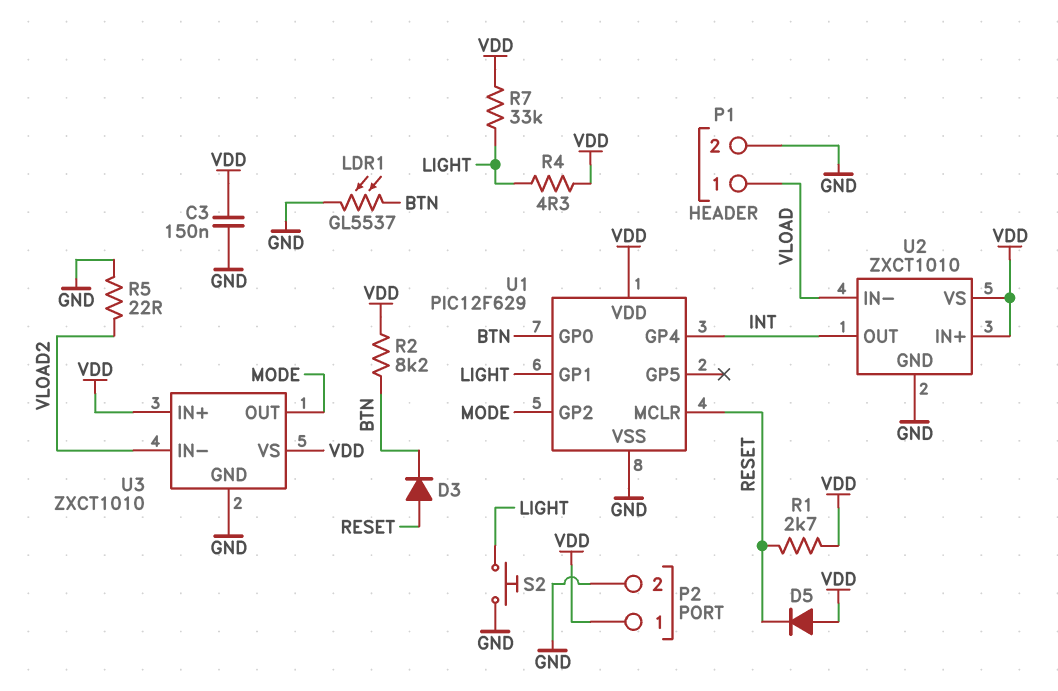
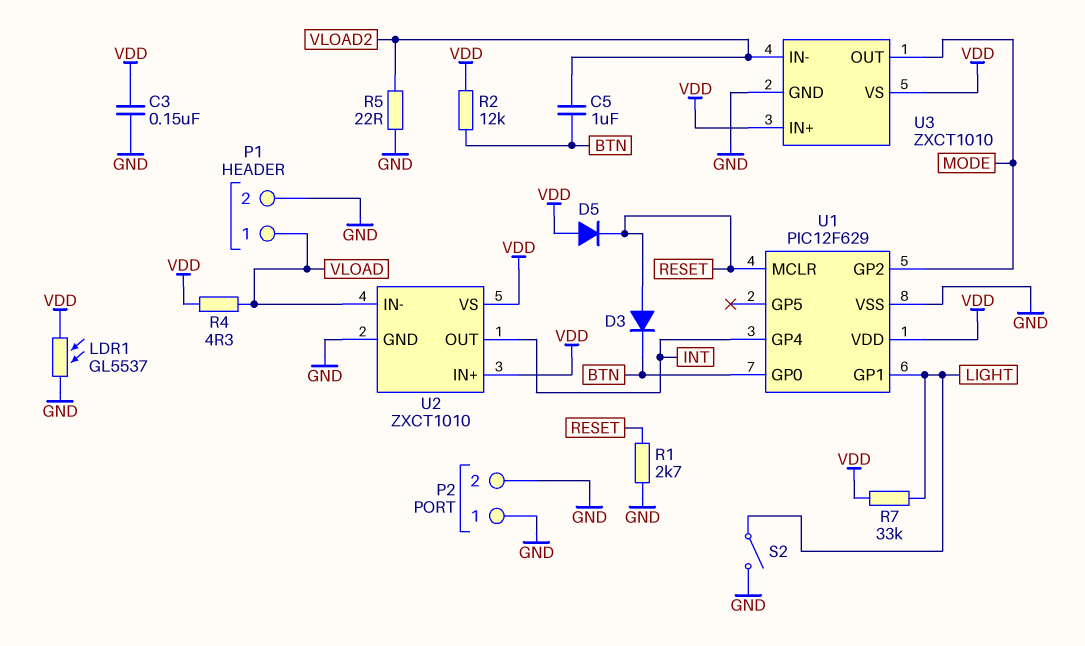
C5: none -> 1uF (BTN, VLOAD2)
LDR1: GL5537 (BTN, GND) -> GL5537 (GND, VDD)
P2 pin 1: VDD -> GND
R1: 2.7k (RESET, VDD) -> 2.7k (GND, RESET)
R2: 8.2k (BTN, VDD) -> 12k (BTN, VDD)
R4: 4.3 (LIGHT, VDD) -> 4.3 (VDD, VLOAD)
S2: button (GND, LIGHT) -> switch (GND, LIGHT)

